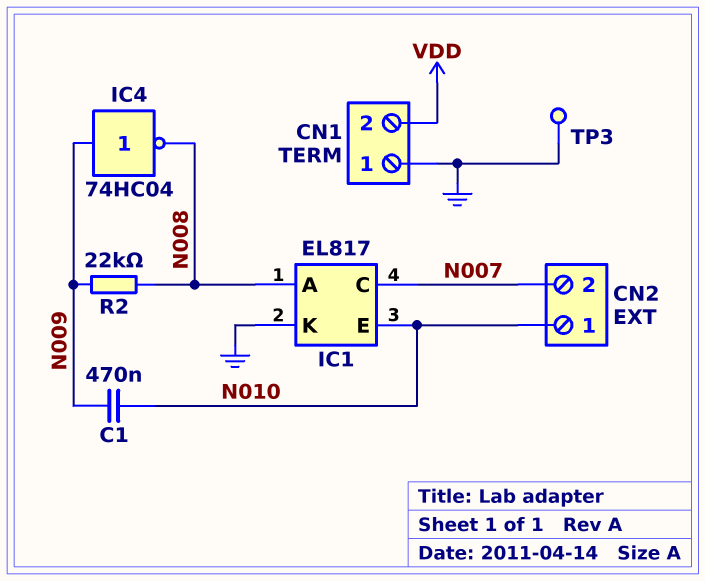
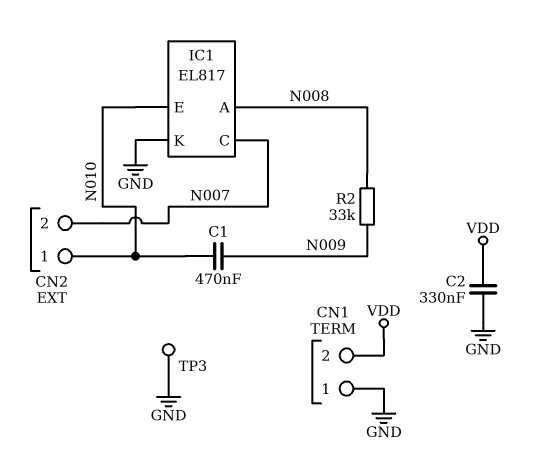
C2: none -> 330nF (GND, VDD)
IC4: NOT 74HC04 (in N009, out N008) -> none
R2: 22k (N008, N009) -> 33k (N008, N009)

